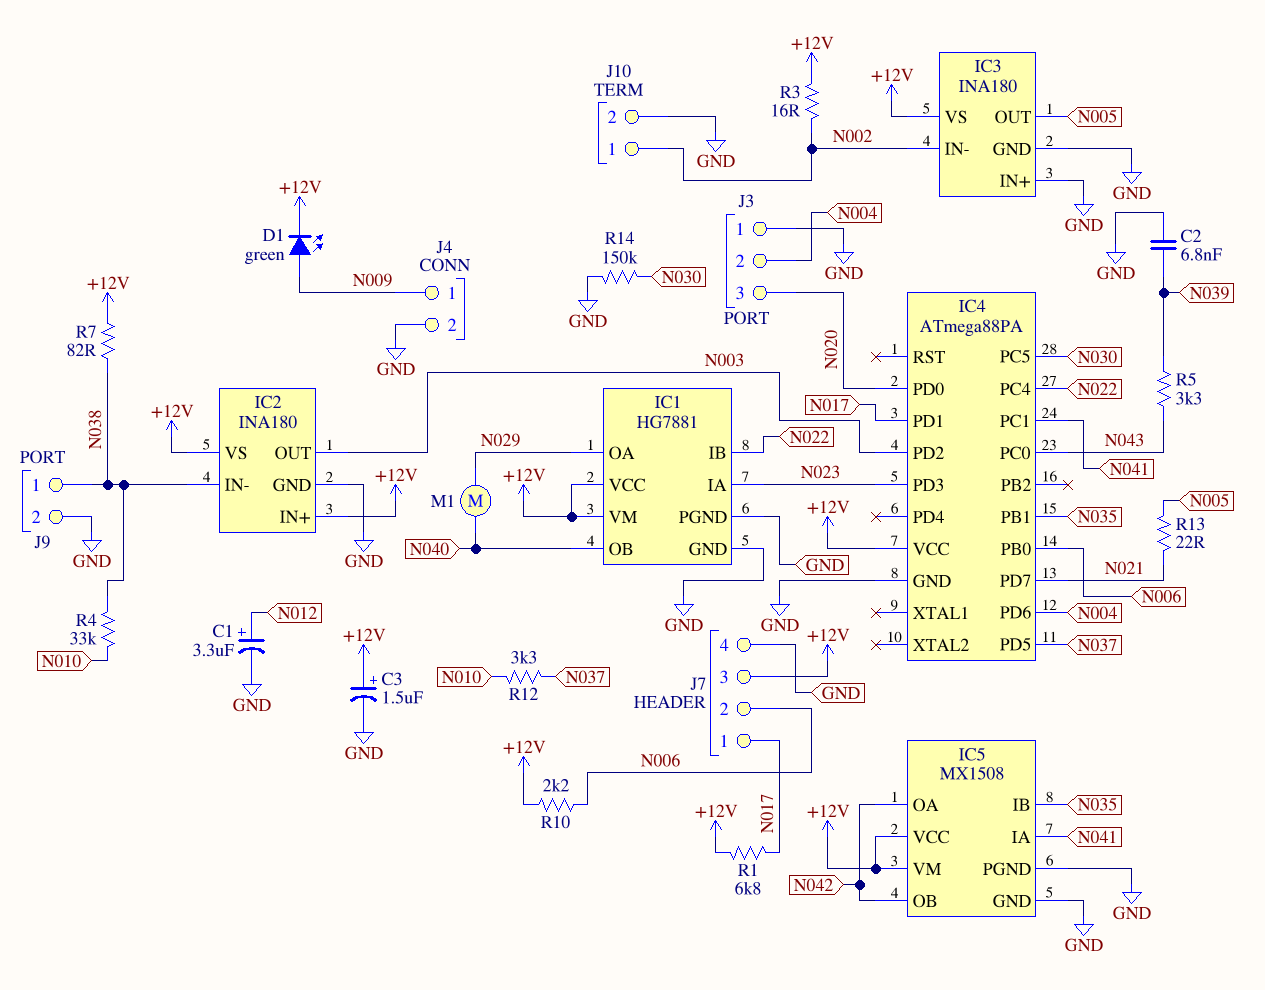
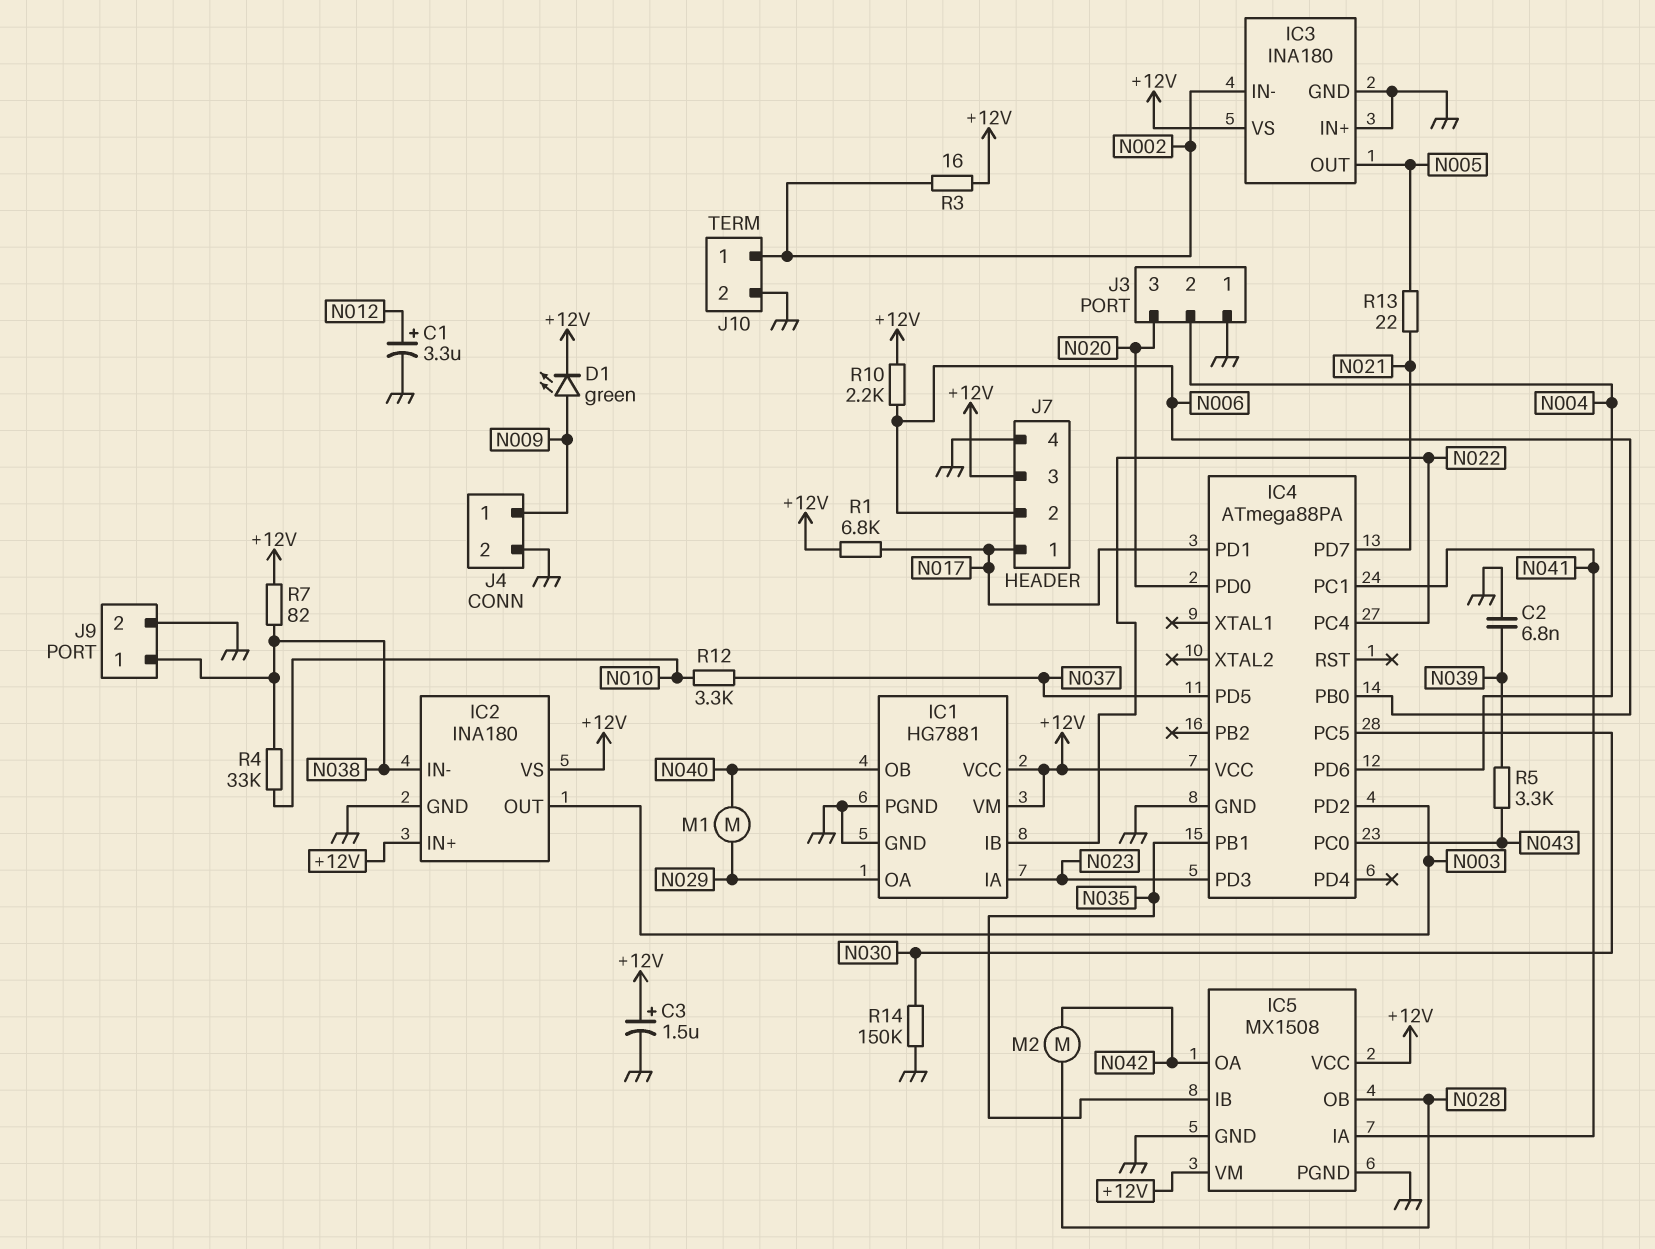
IC5 pin OB: N042 -> N028
M2: none -> motor (N028, N042)

